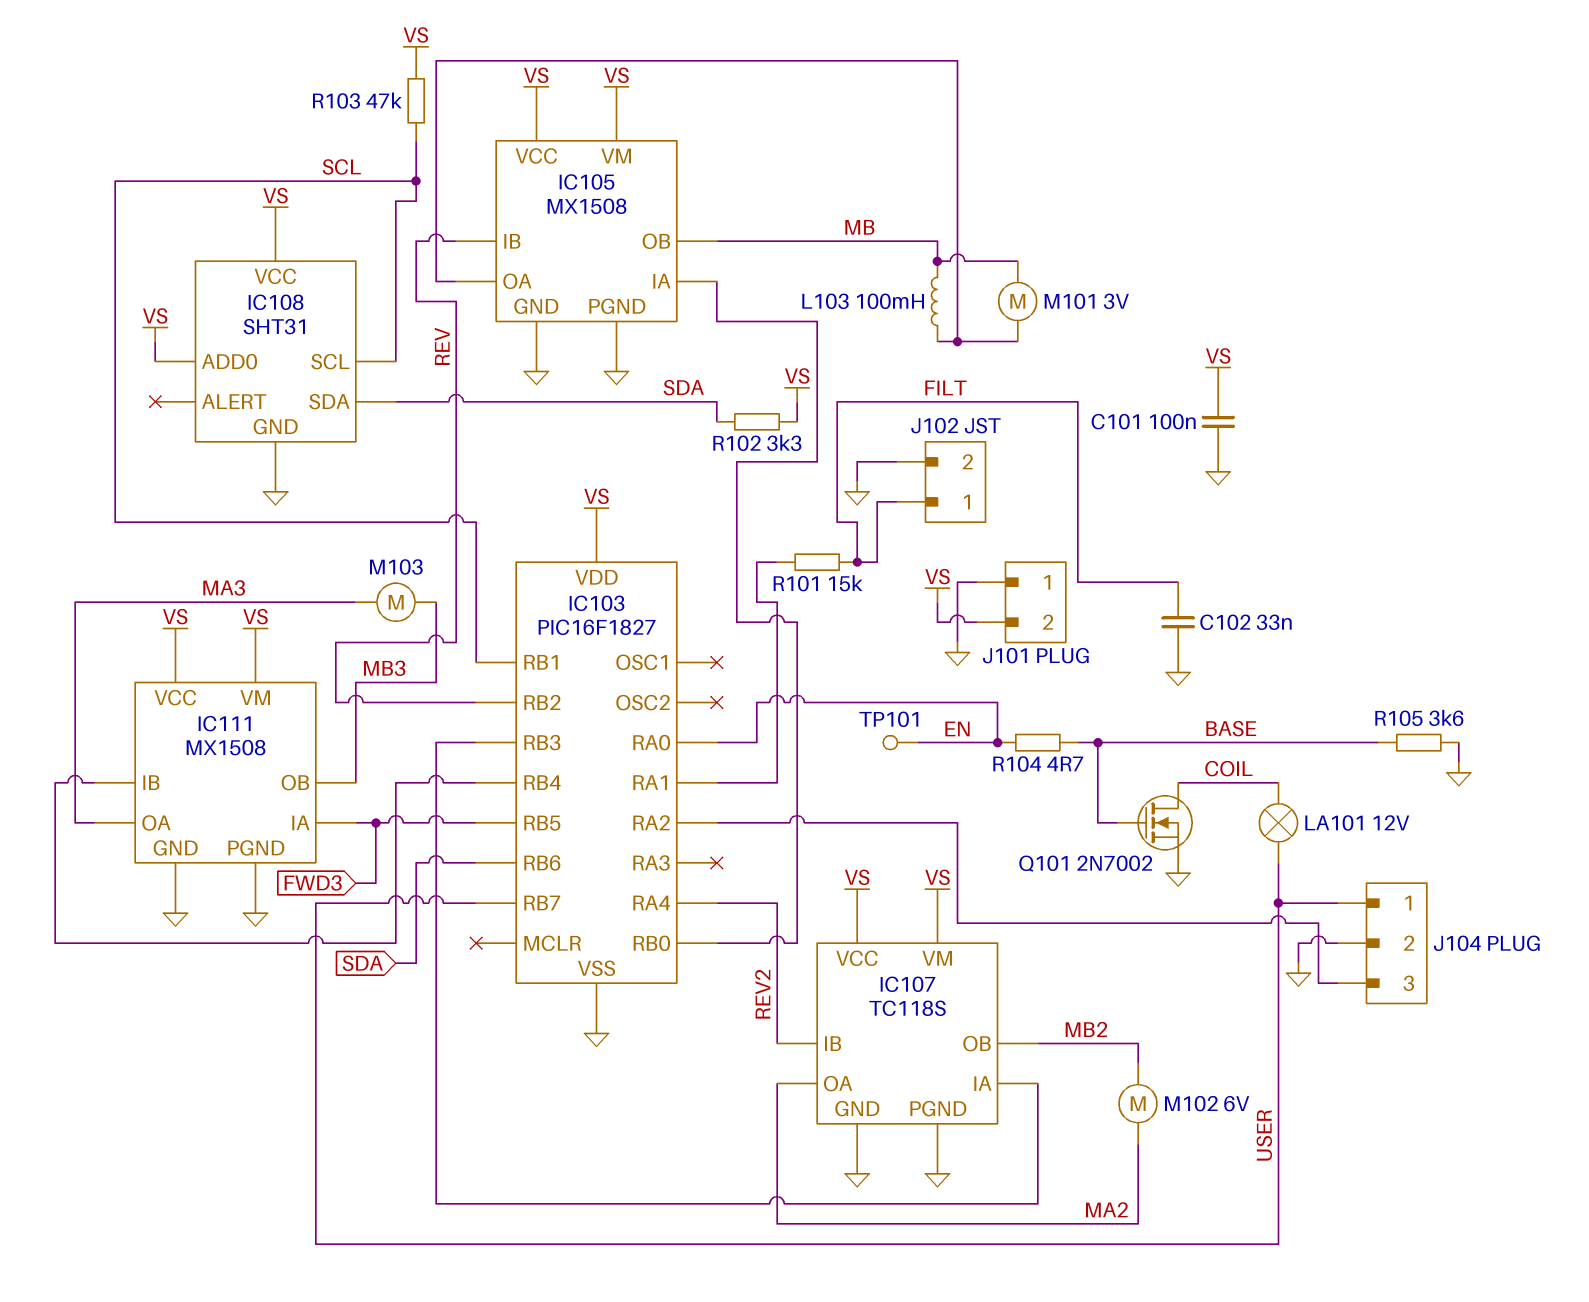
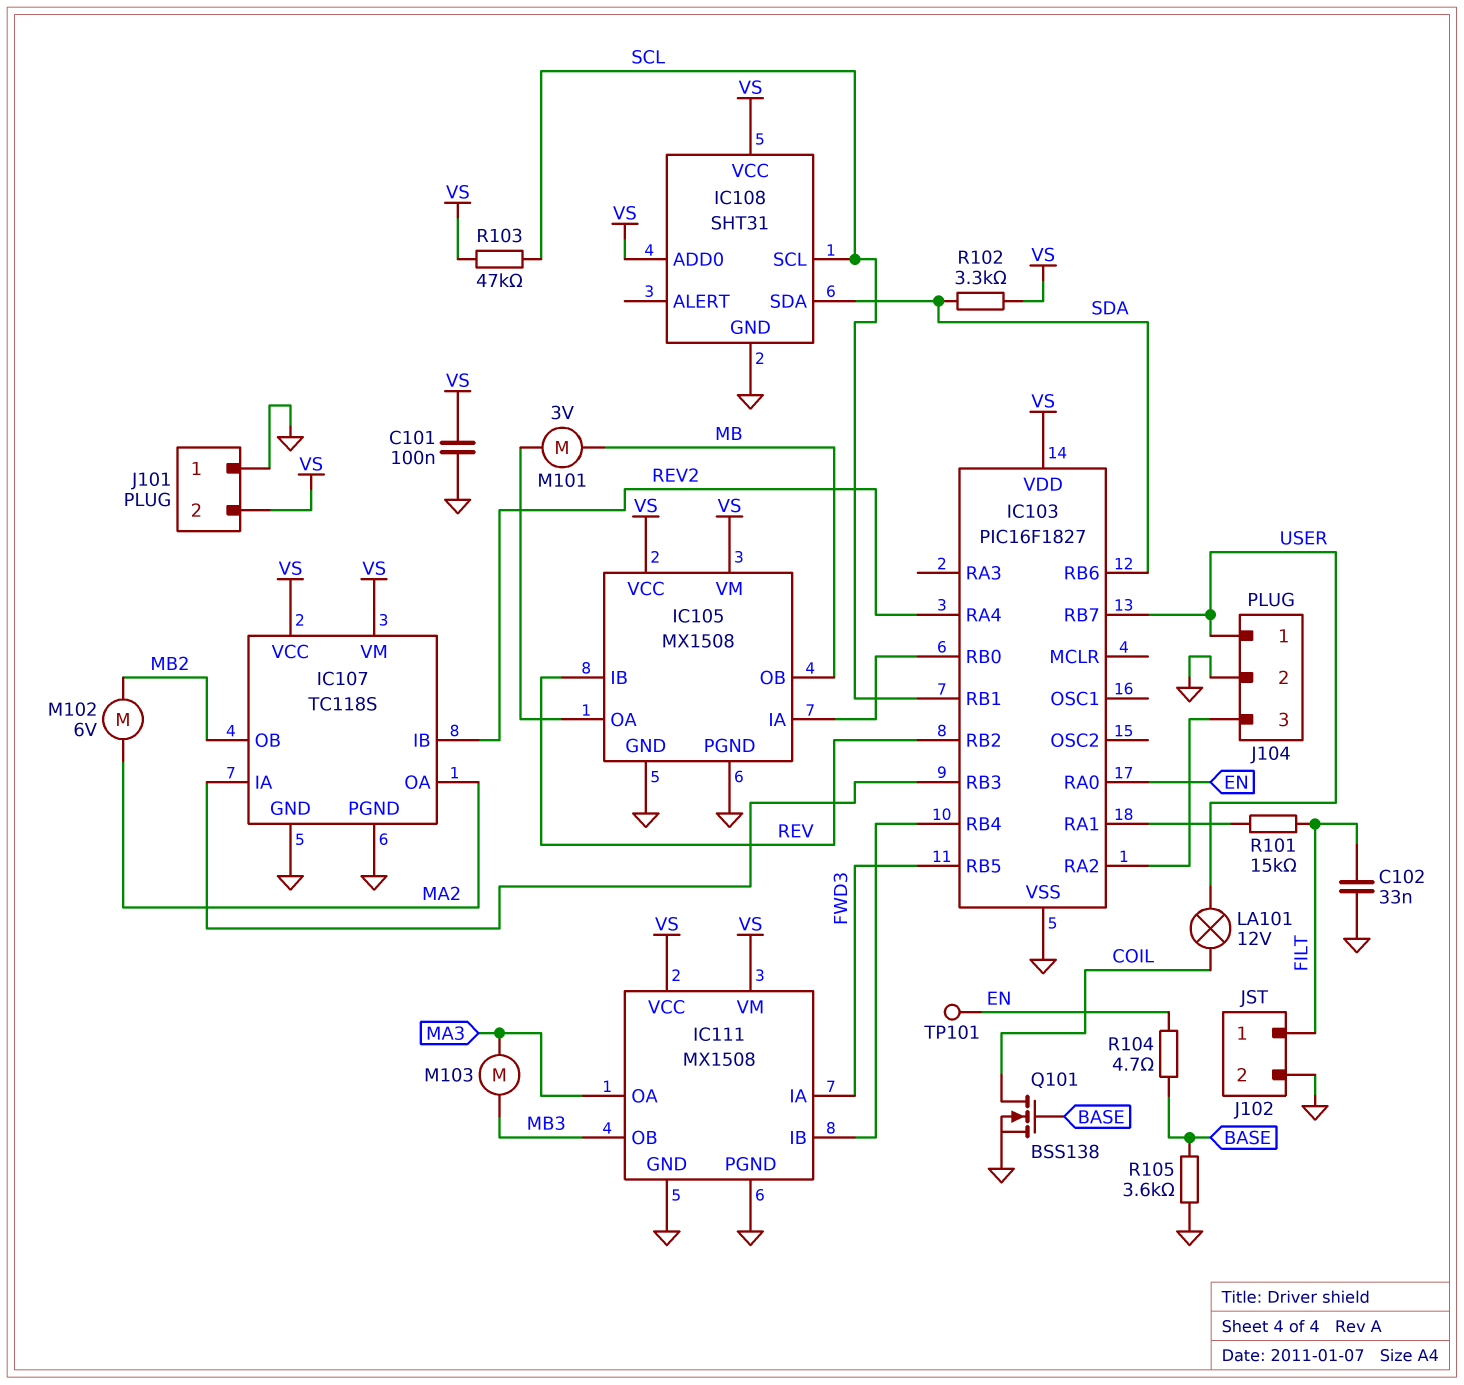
L103: 100mH (IC105/OA, MB) -> none
Q101: NMOS 2N7002 (G BASE, D COIL, S GND) -> NMOS BSS138 (G BASE, D COIL, S GND)

